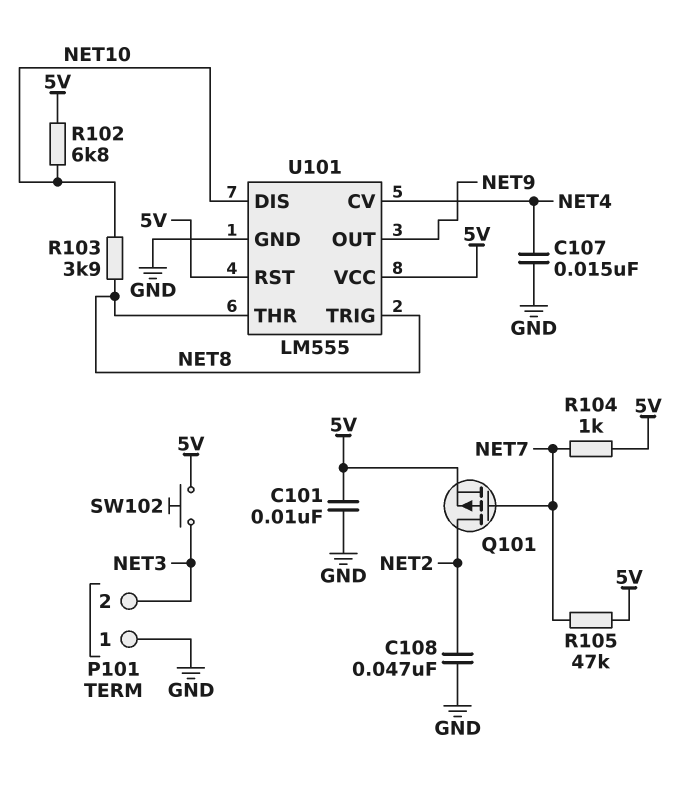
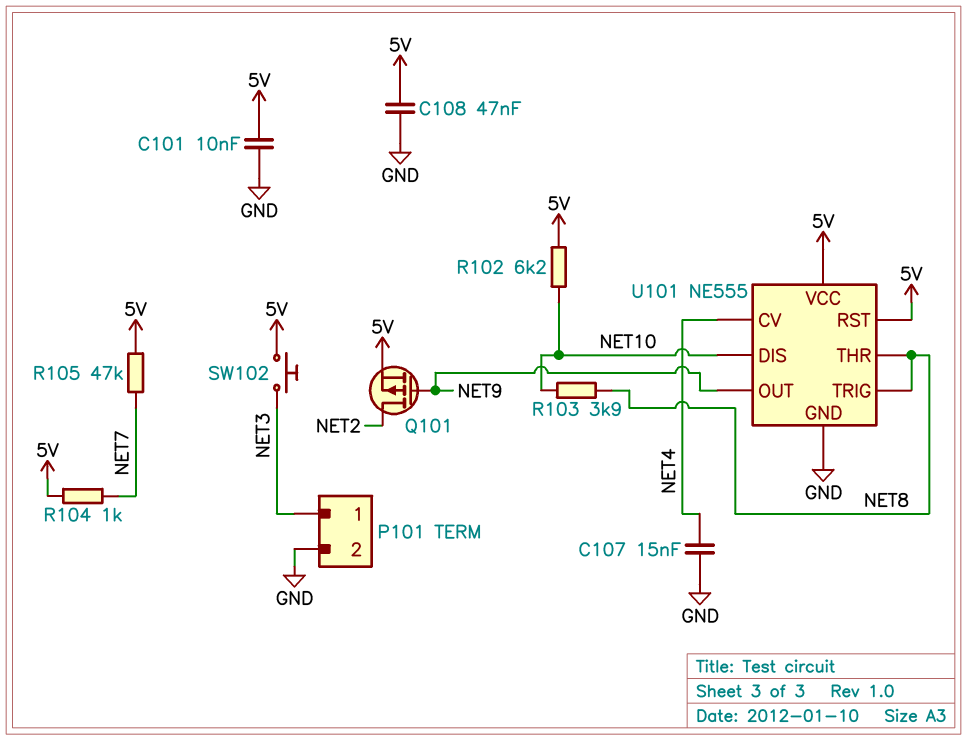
C108: 47nF (GND, NET2) -> 47nF (5V, GND)
P101 pin 1: GND -> NET3
P101 pin 2: NET3 -> GND
Q101: PMOS (G NET7, D NET2, S 5V) -> PMOS (G NET9, D NET2, S 5V)
R102: 6.8k (5V, NET10) -> 6.2k (5V, NET10)
U101: LM555 -> NE555

